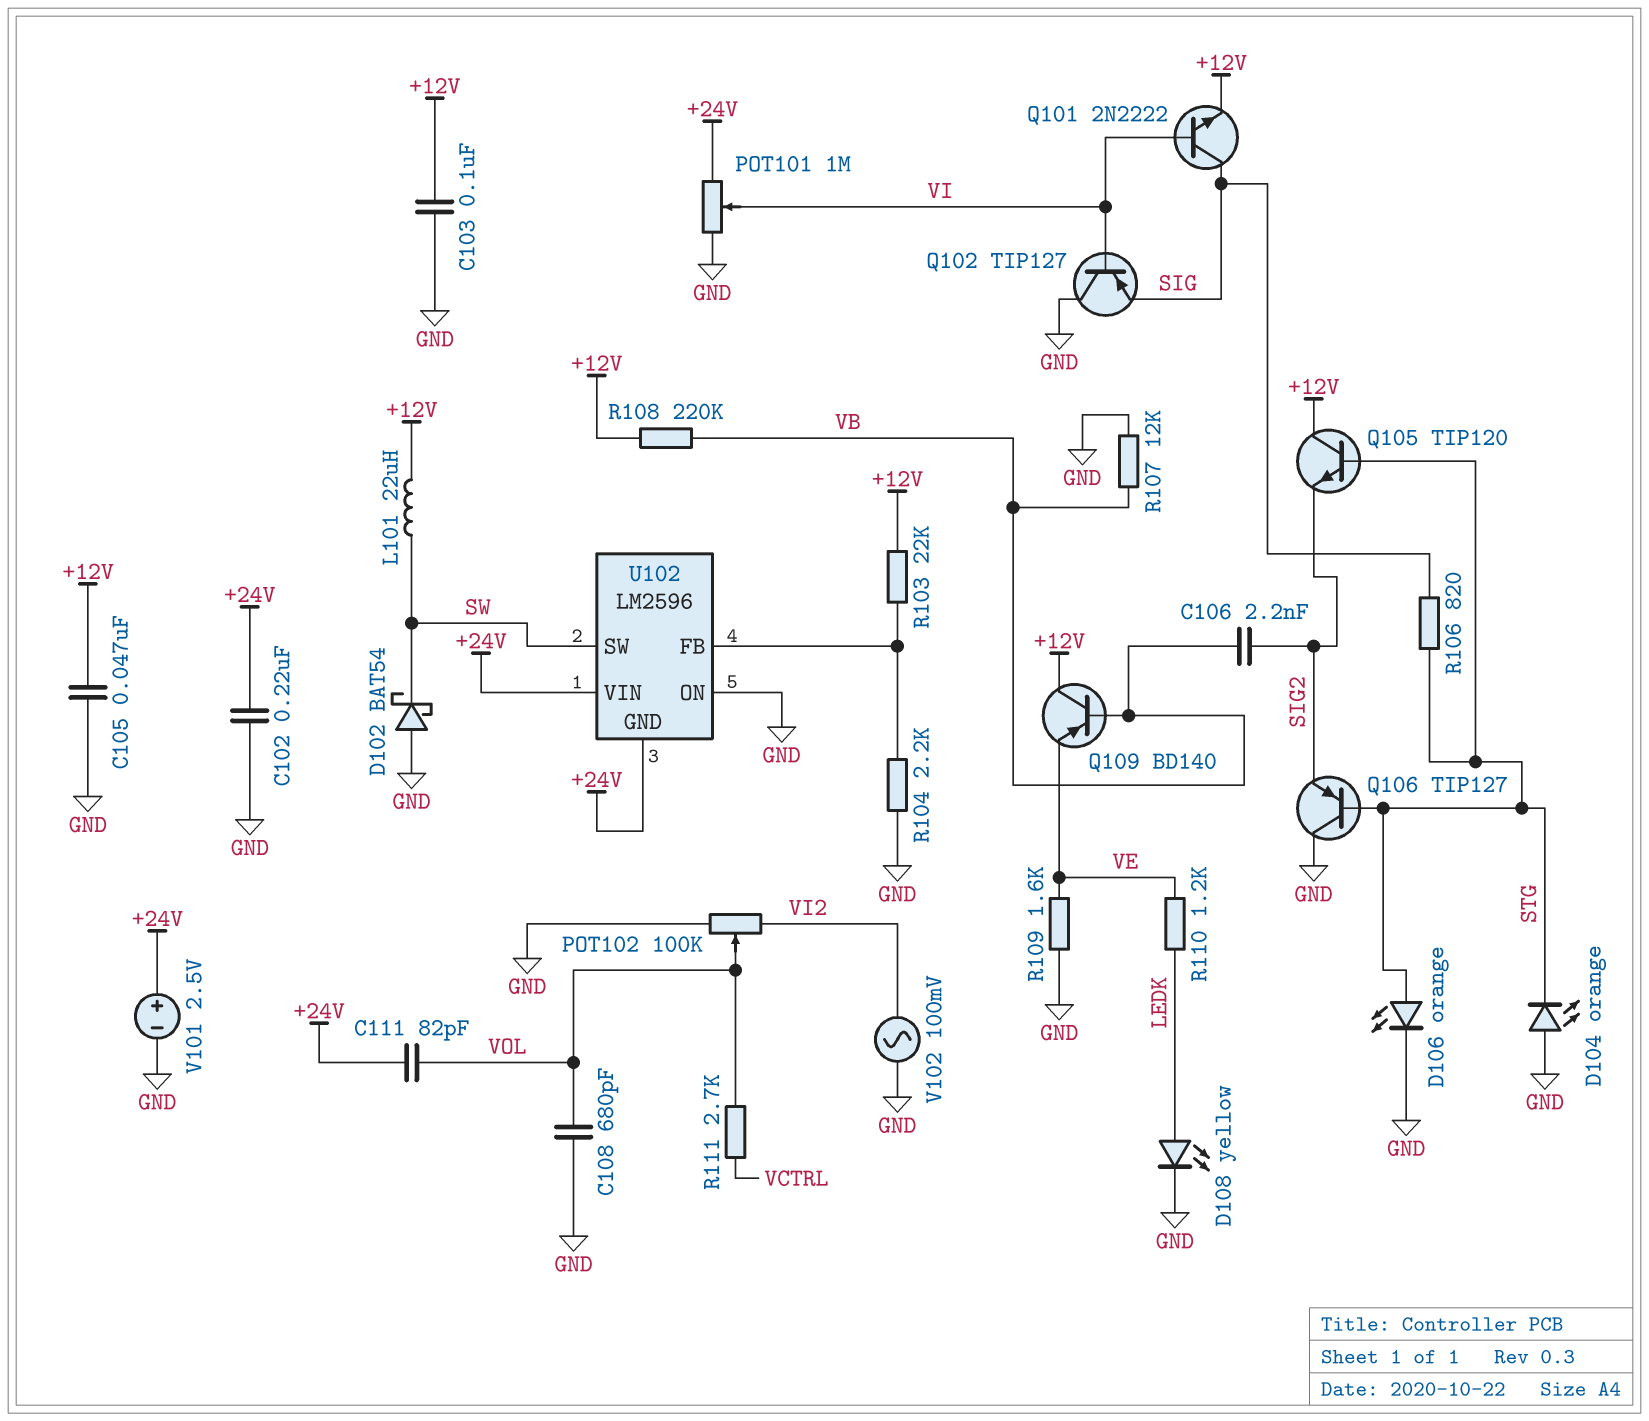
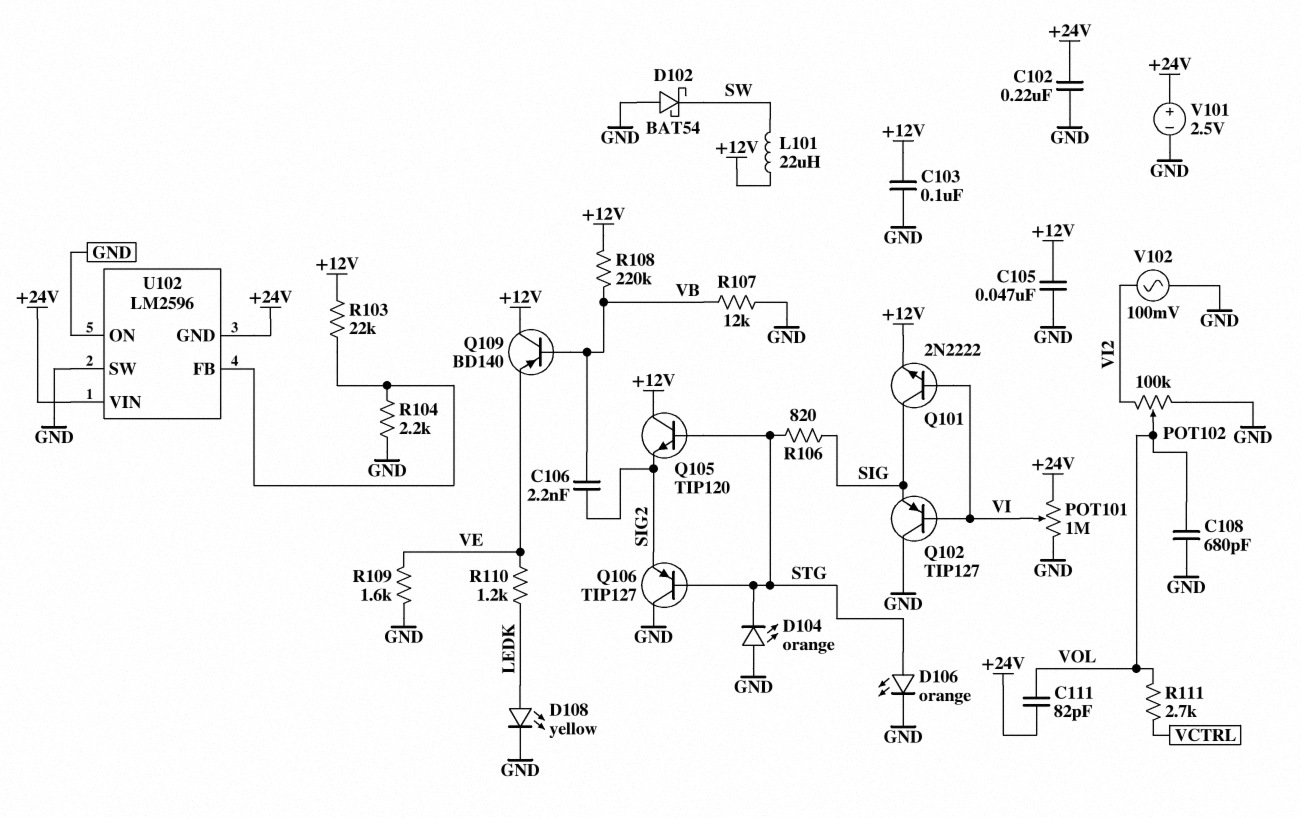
U102 pin SW: SW -> GND

